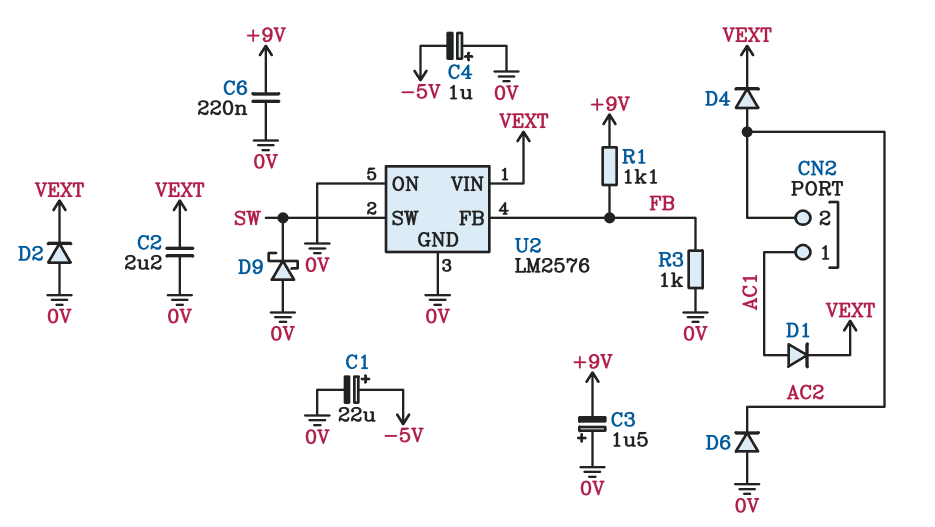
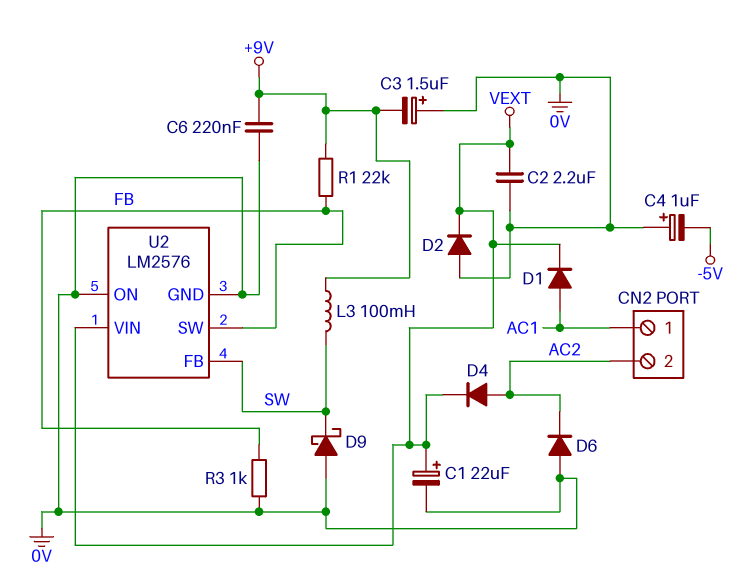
C1: 22uF (plus -5V, minus 0V) -> 22uF (plus VEXT, minus 0V)
L3: none -> 100mH (+9V, SW)
R1: 1.1k (+9V, FB) -> 22k (+9V, FB)
U2 pin FB: FB -> SW
U2 pin SW: SW -> FB

